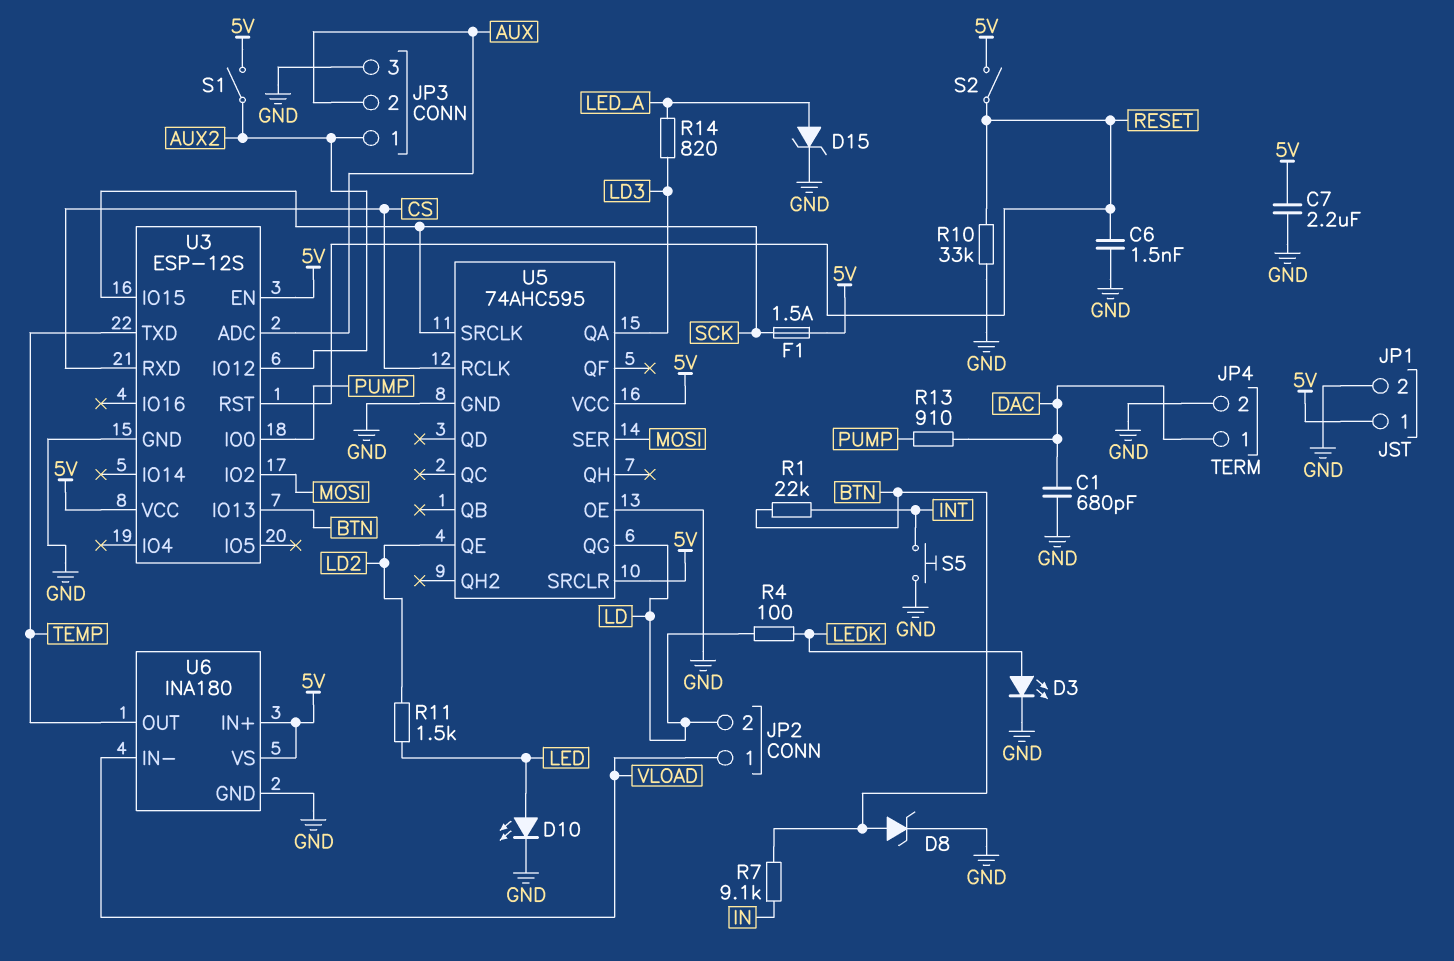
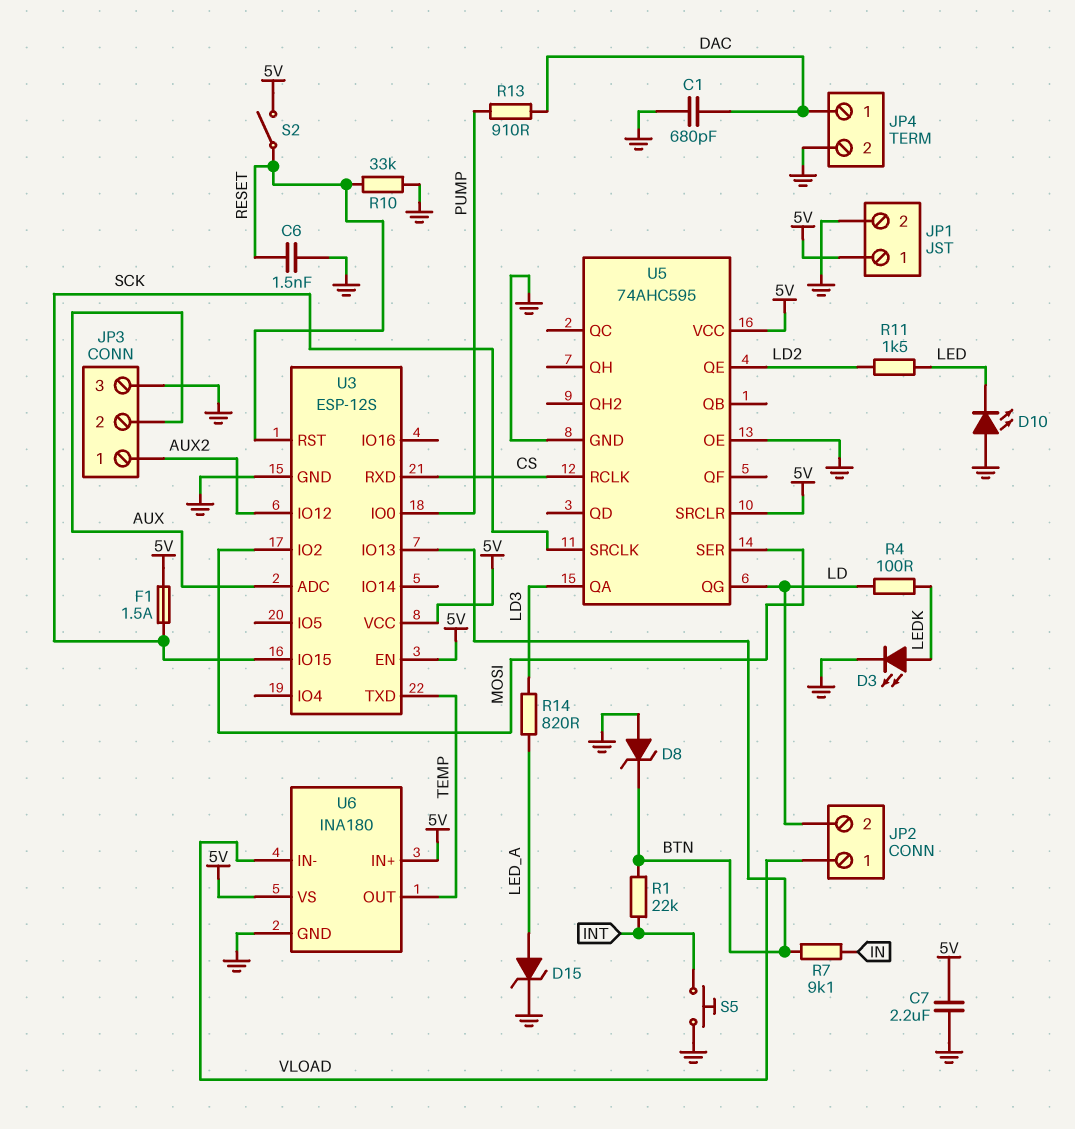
D8: zener (A BTN, K GND) -> zener (A GND, K BTN)
D10: LED (A LED, K GND) -> LED (A GND, K LED)
S1: switch (5V, AUX2) -> none

